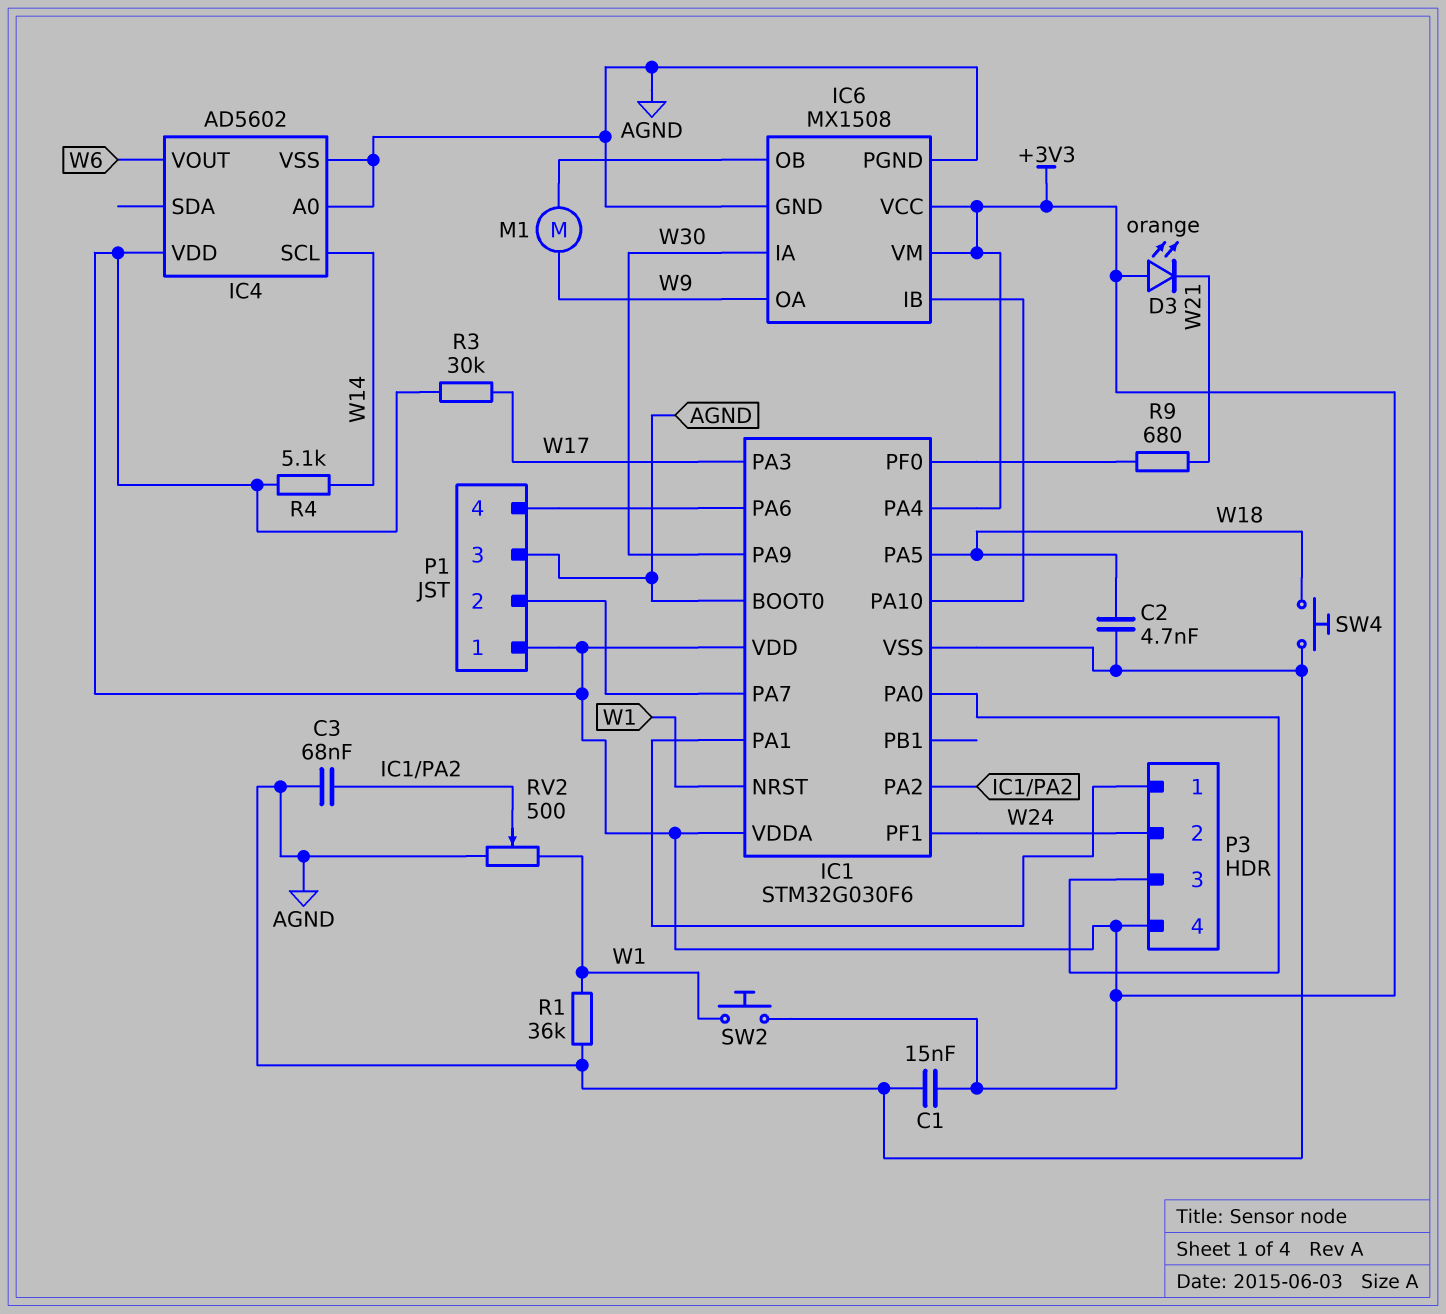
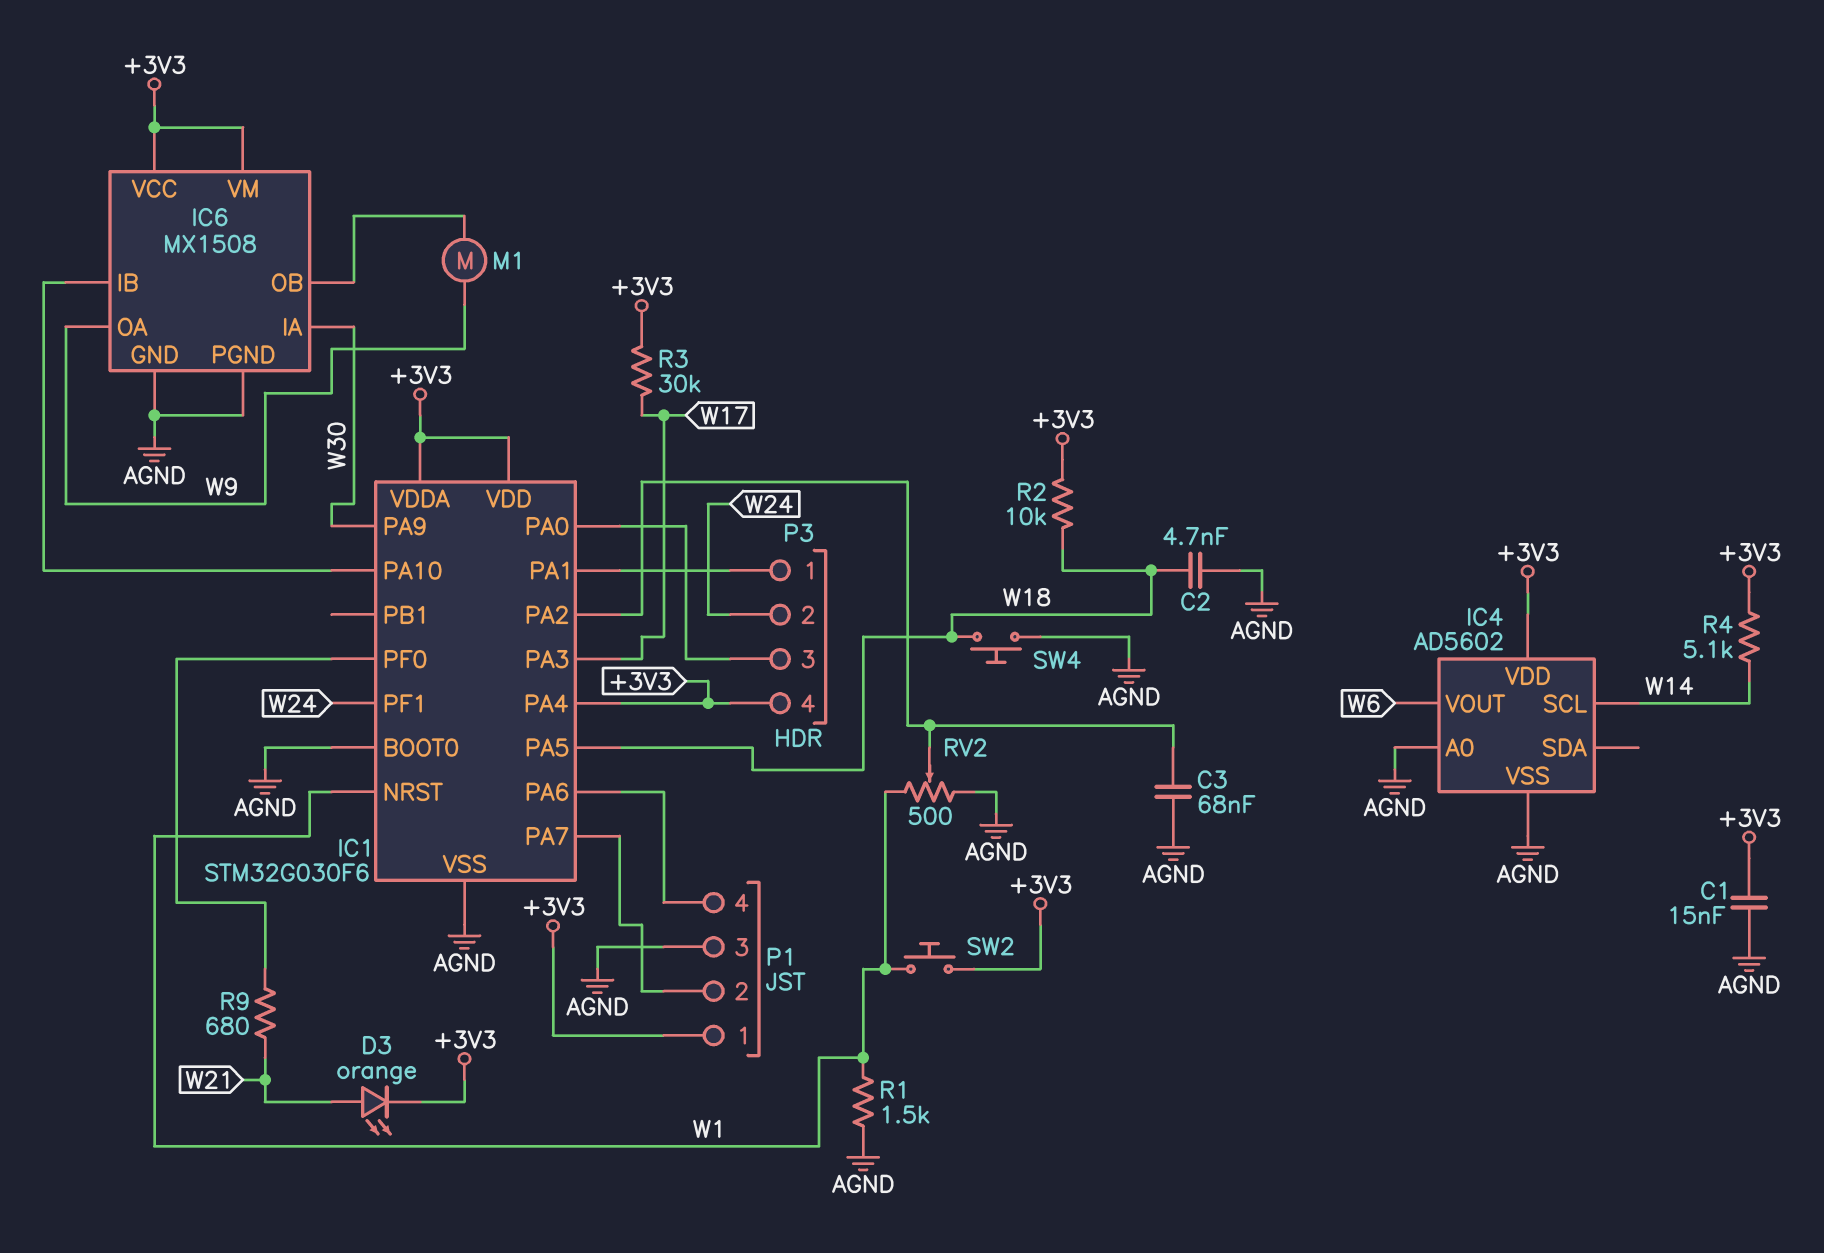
D3: LED orange (A +3V3, K W21) -> LED orange (A W21, K +3V3)
R1: 36k (AGND, W1) -> 1.5k (AGND, W1)
R2: none -> 10k (+3V3, W18)

